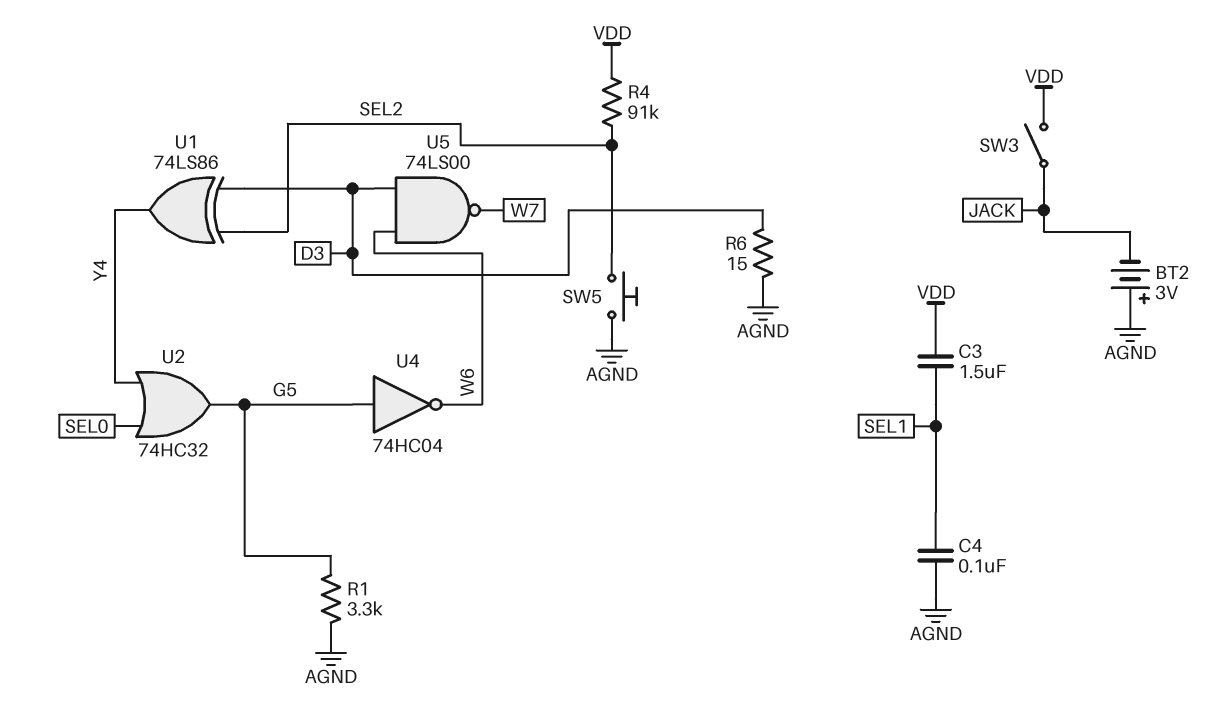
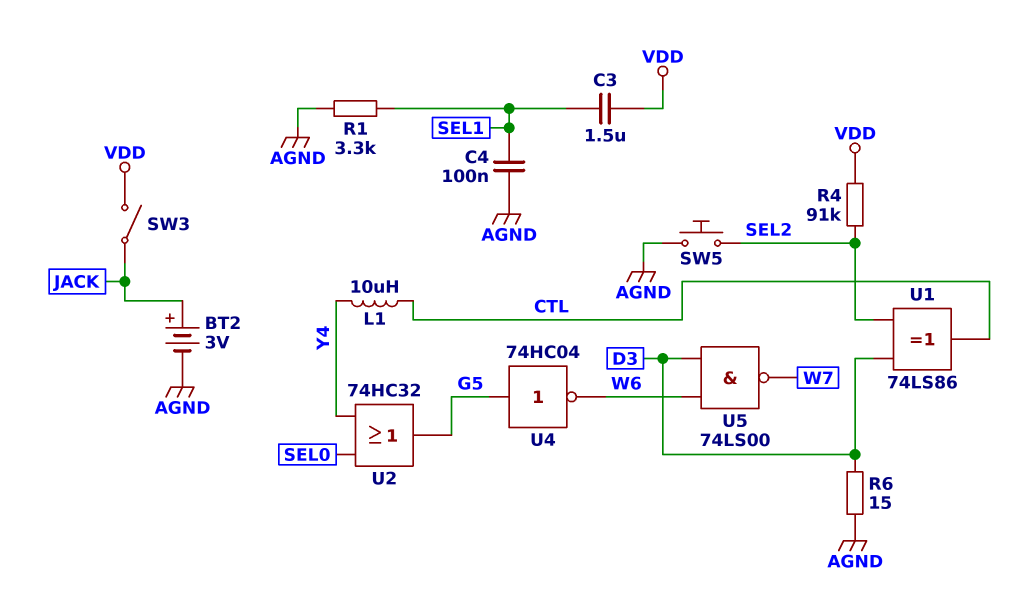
BT2: 3V (plus AGND, minus JACK) -> 3V (plus JACK, minus AGND)
L1: none -> 10uH (CTL, Y4)
R1: 3.3k (AGND, G5) -> 3.3k (AGND, SEL1)
U1: XOR 74LS86 (in D3, in SEL2, out Y4) -> XOR 74LS86 (in D3, in SEL2, out CTL)

